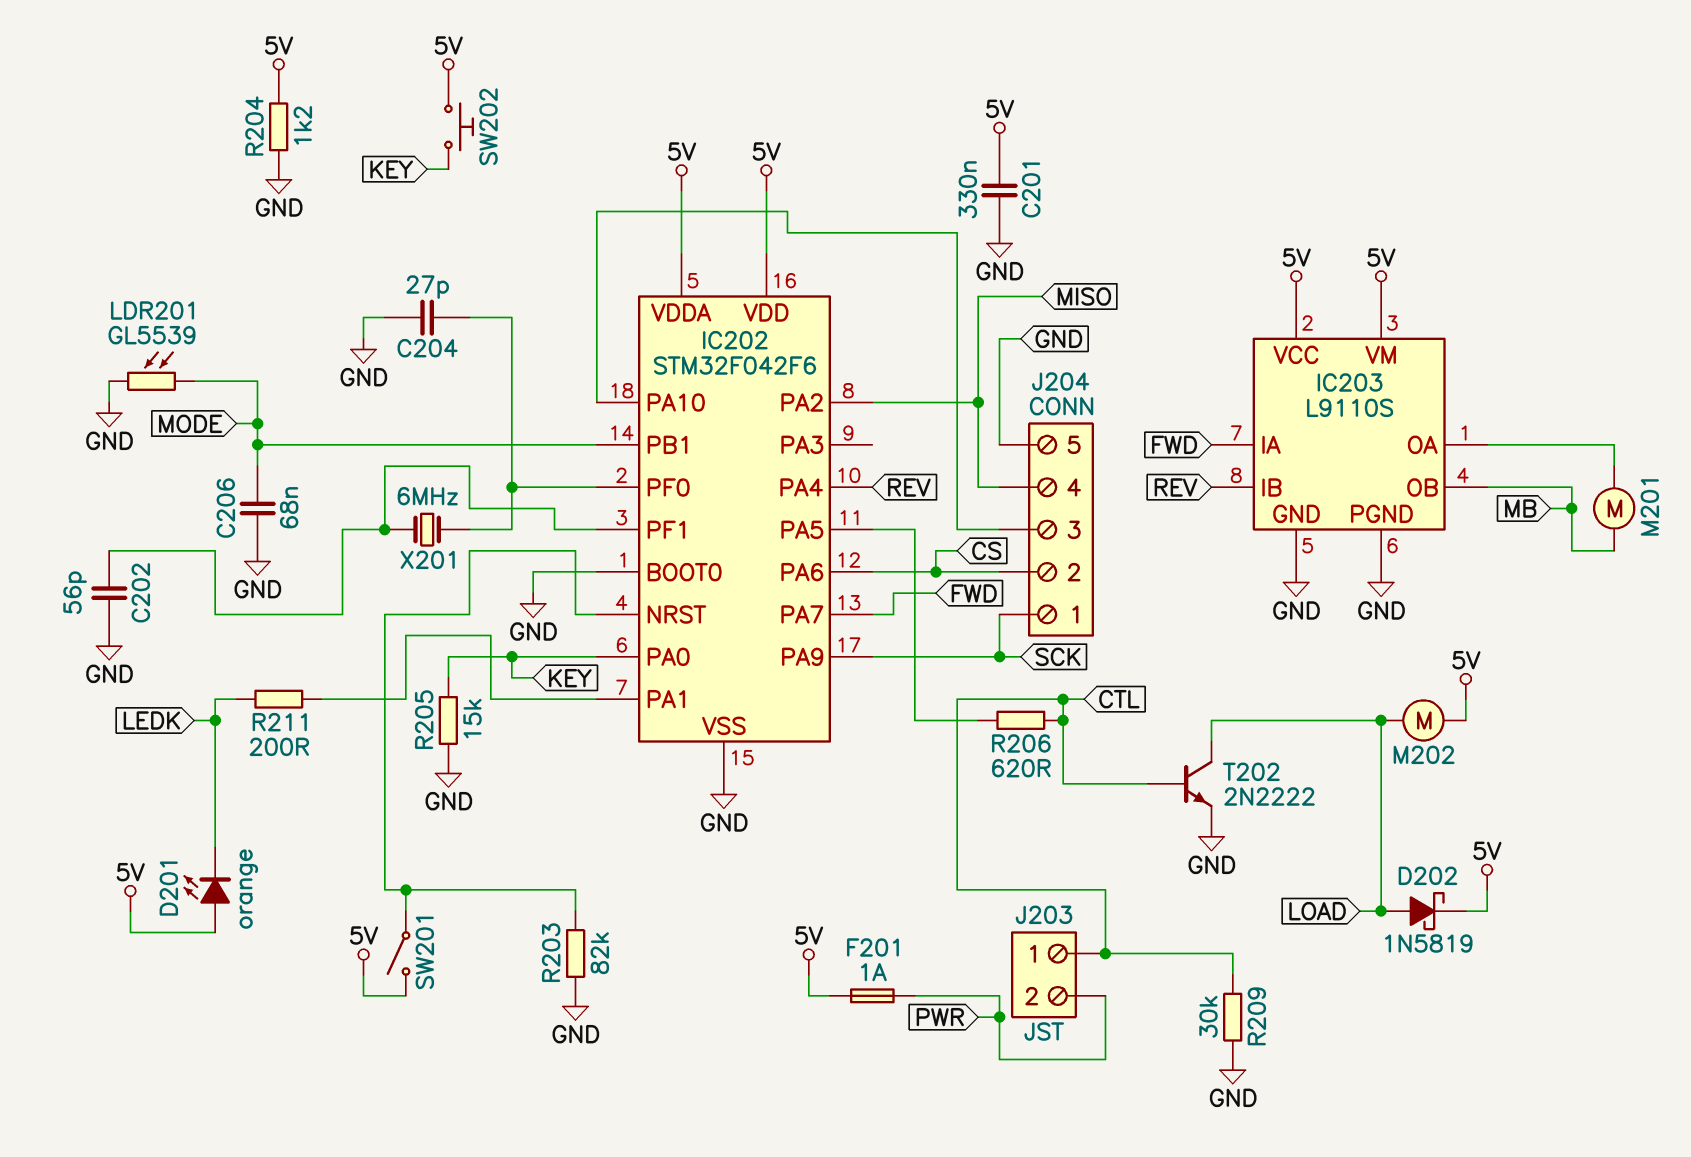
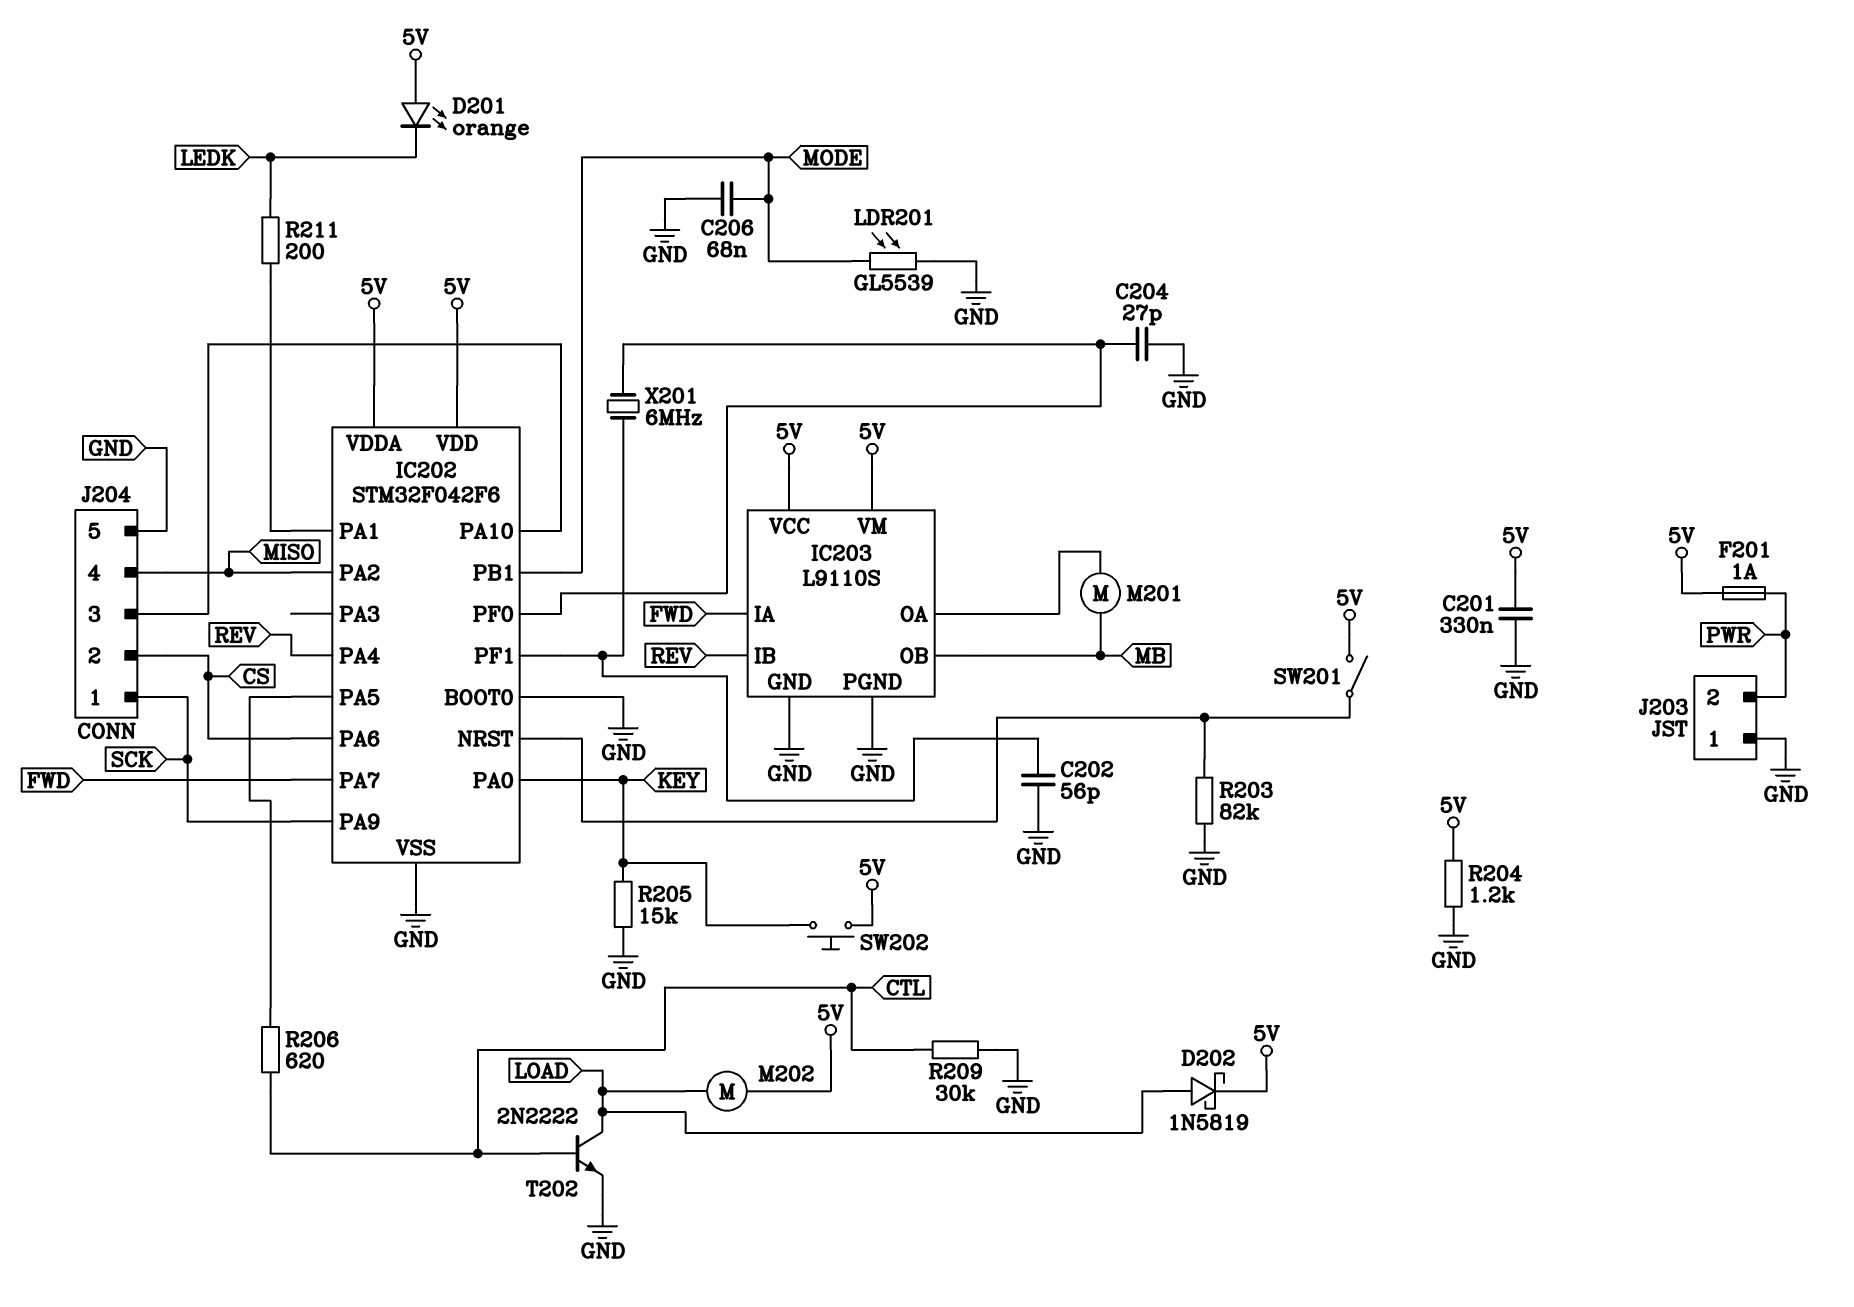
J203 pin 1: CTL -> GND

